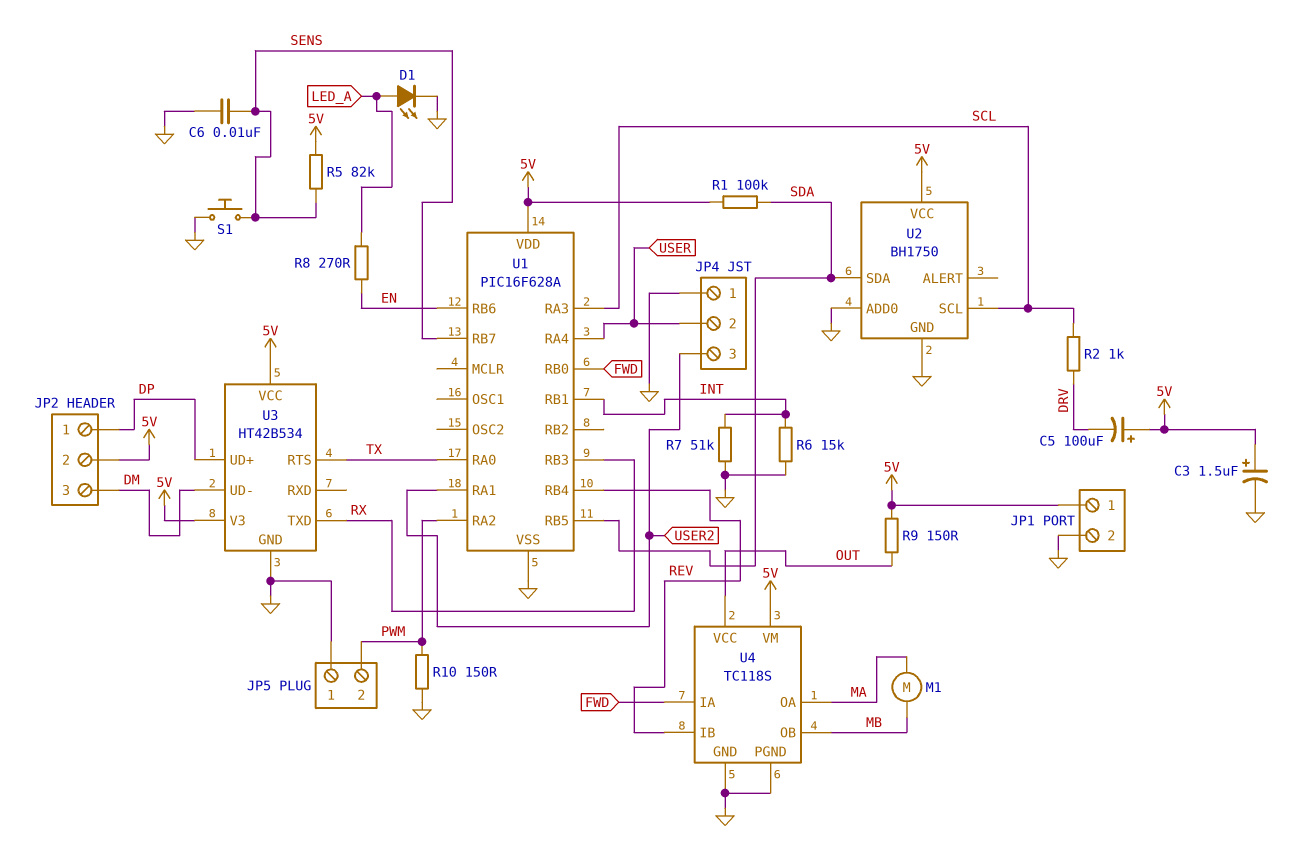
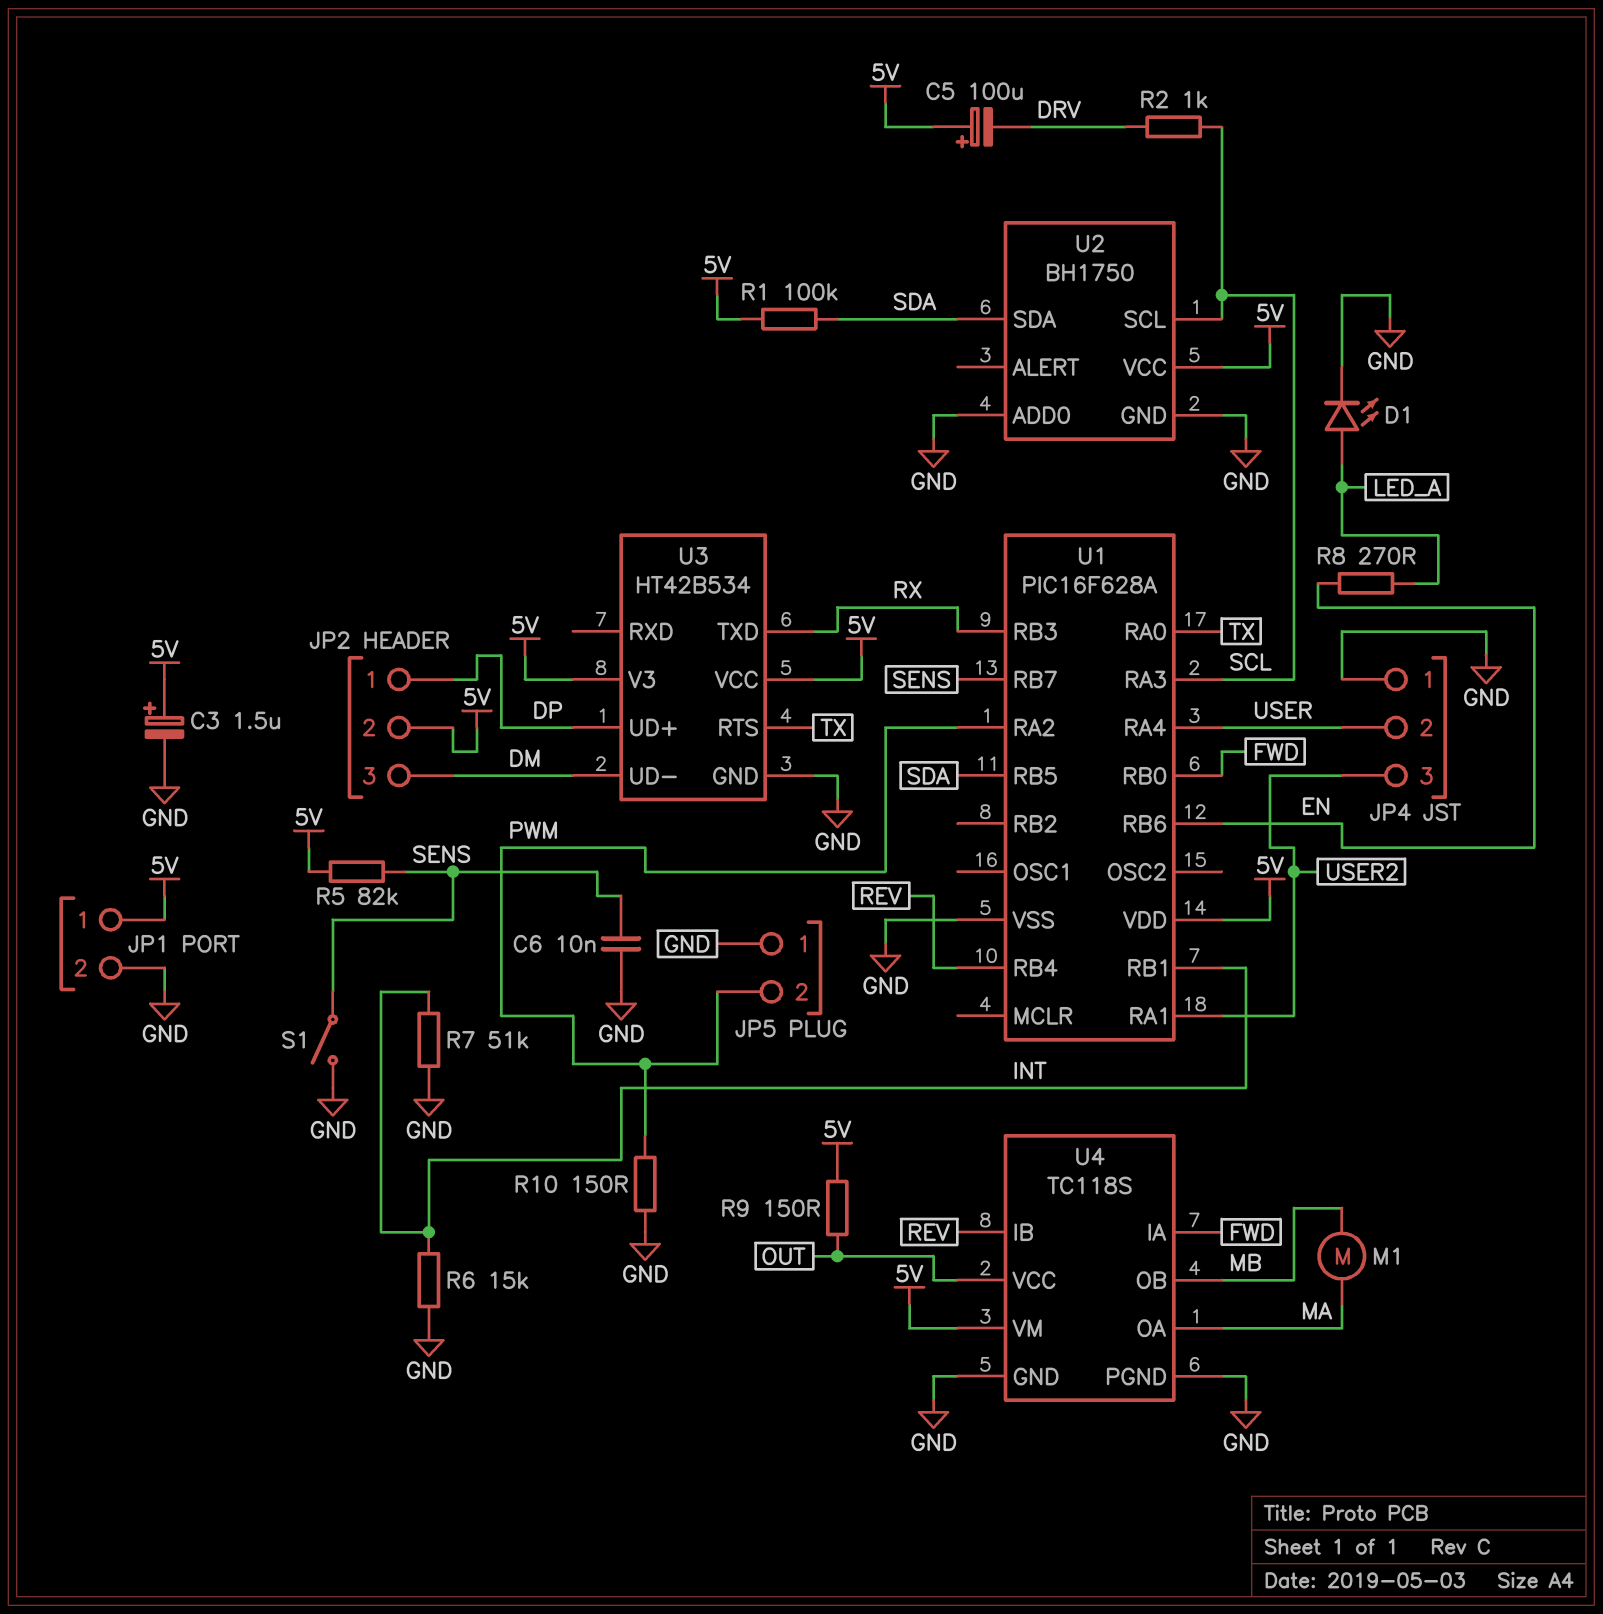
S1: button (GND, SENS) -> switch (GND, SENS)

